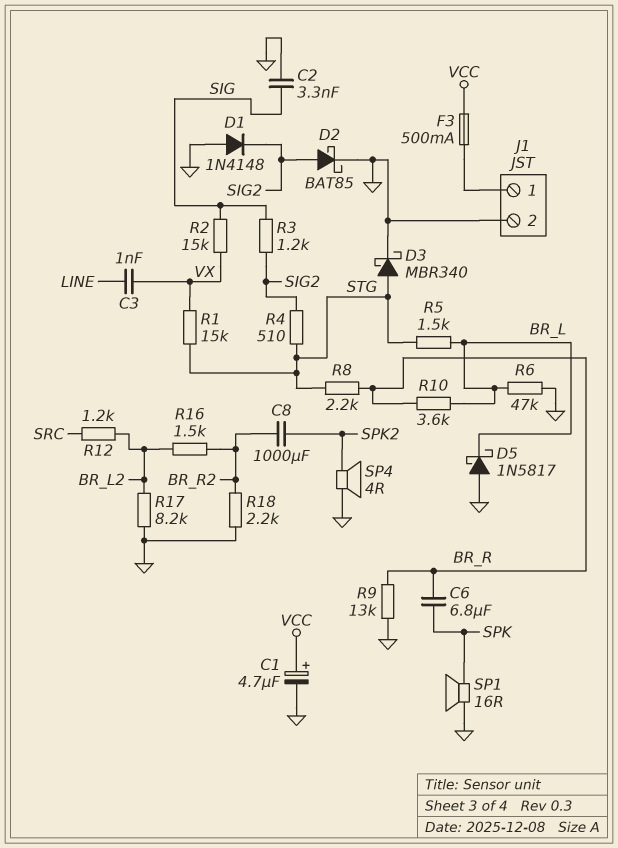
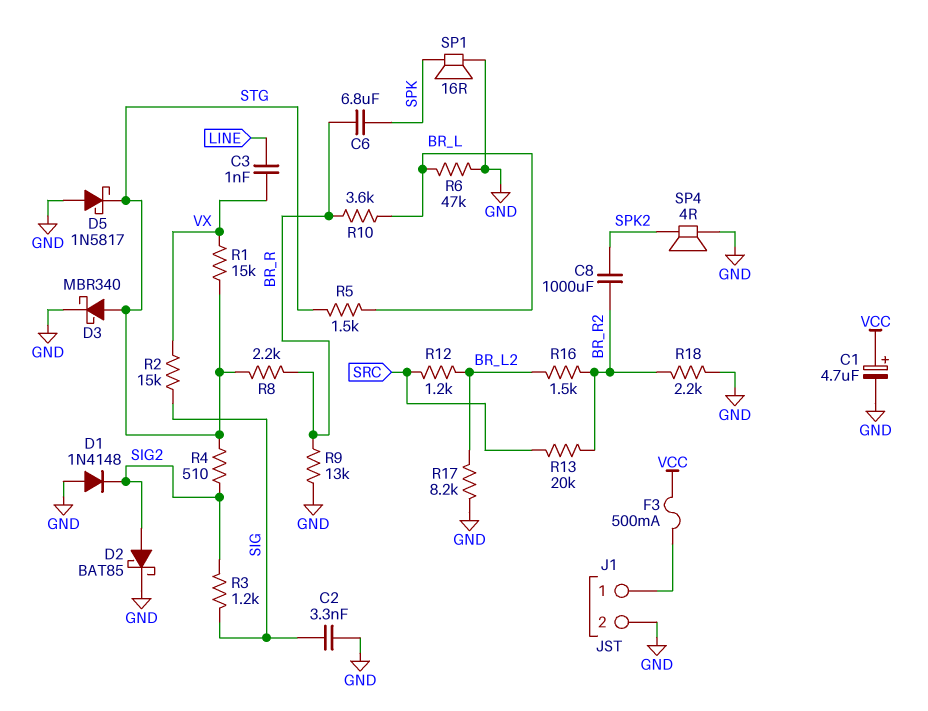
D5: schottky 1N5817 (A GND, K BR_L) -> schottky 1N5817 (A GND, K STG)
R13: none -> 20k (BR_R2, SRC)

